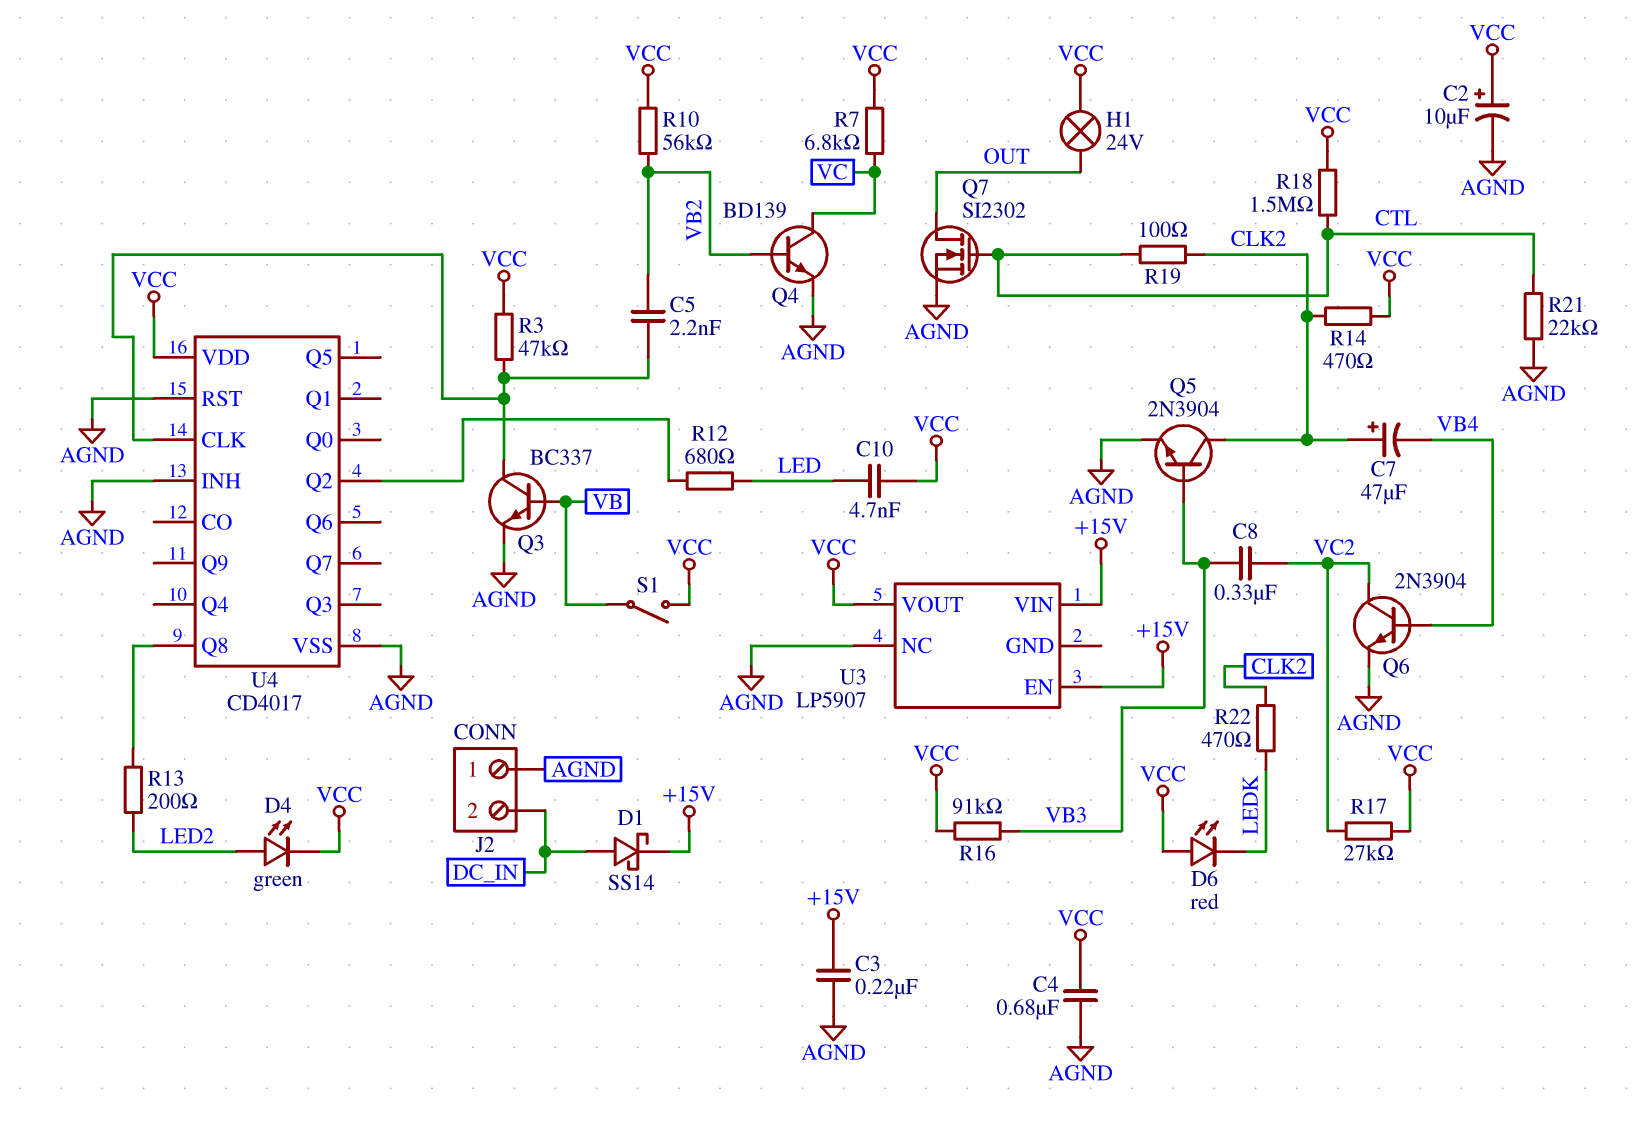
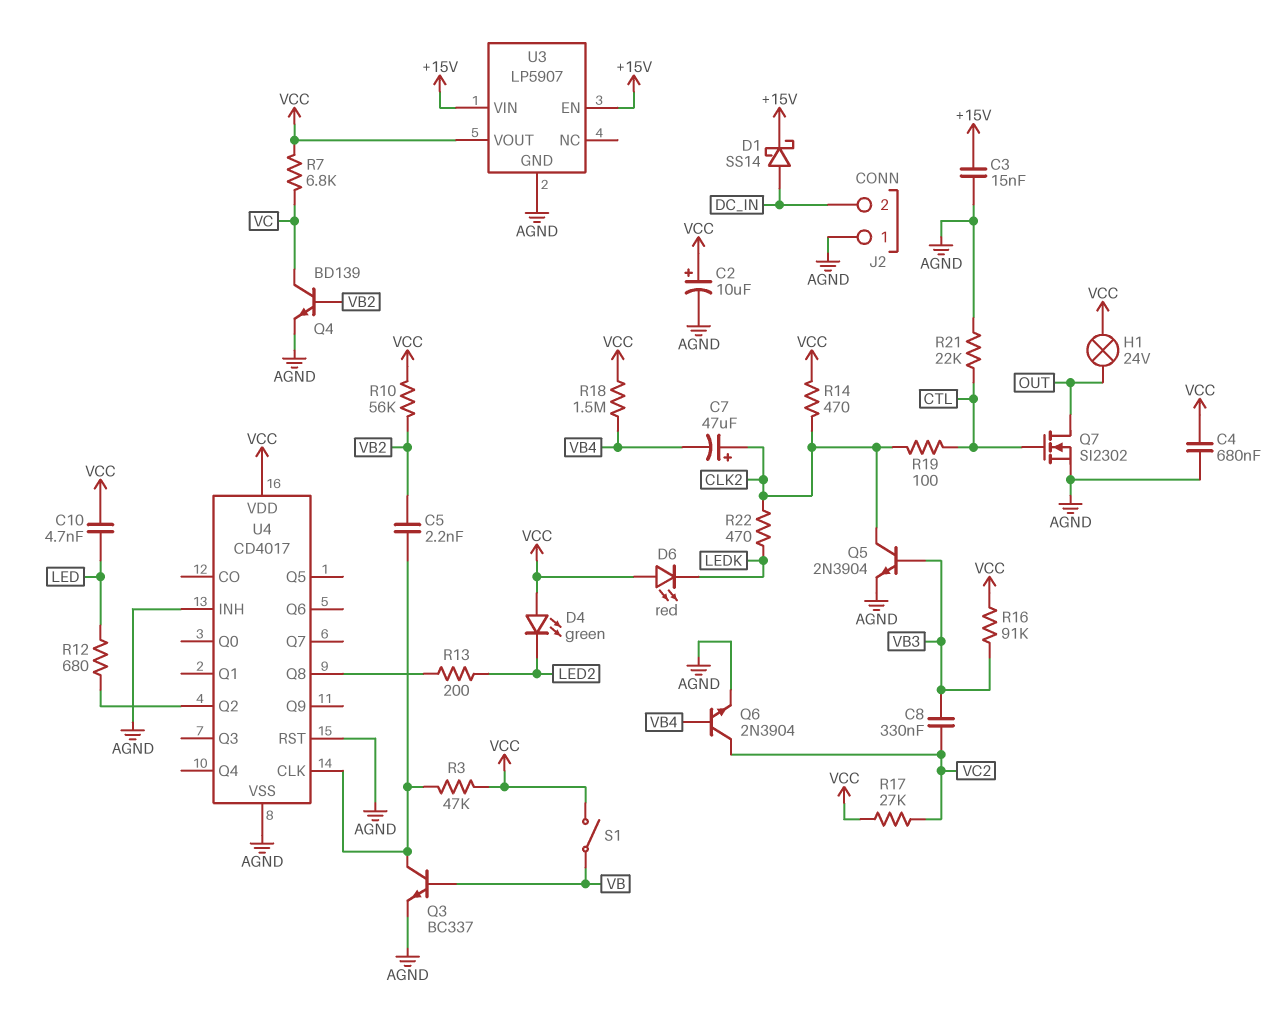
C3: 220nF (+15V, AGND) -> 15nF (+15V, AGND)
D4: LED green (A LED2, K VCC) -> LED green (A VCC, K LED2)
R18: 1.5M (CTL, VCC) -> 1.5M (VB4, VCC)
U3 pin GND: none -> AGND
U3 pin NC: AGND -> none

